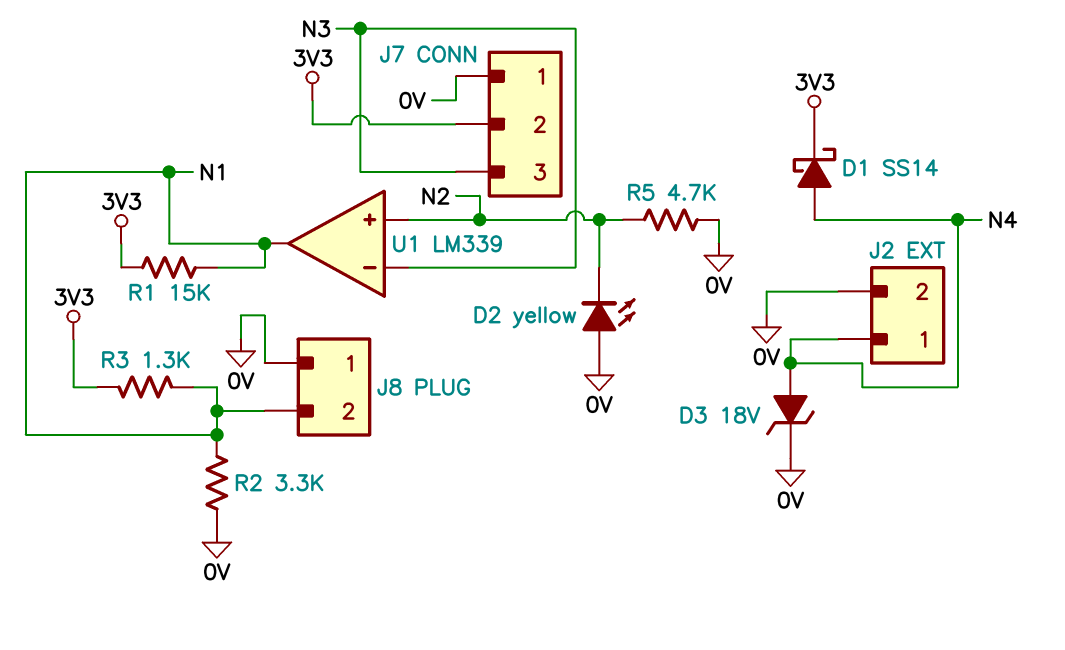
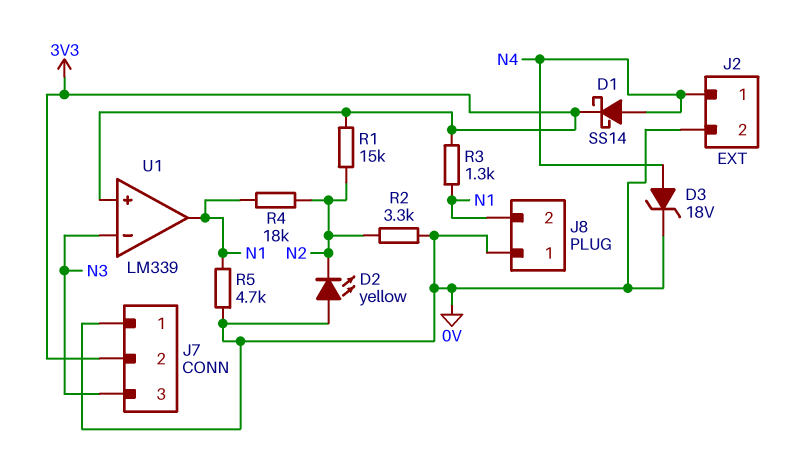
R1: 15k (3V3, N1) -> 15k (3V3, N2)
R2: 3.3k (0V, N1) -> 3.3k (0V, N2)
R4: none -> 18k (N1, N2)
R5: 4.7k (0V, N2) -> 4.7k (0V, N1)
U1 pin in+: N2 -> 3V3

